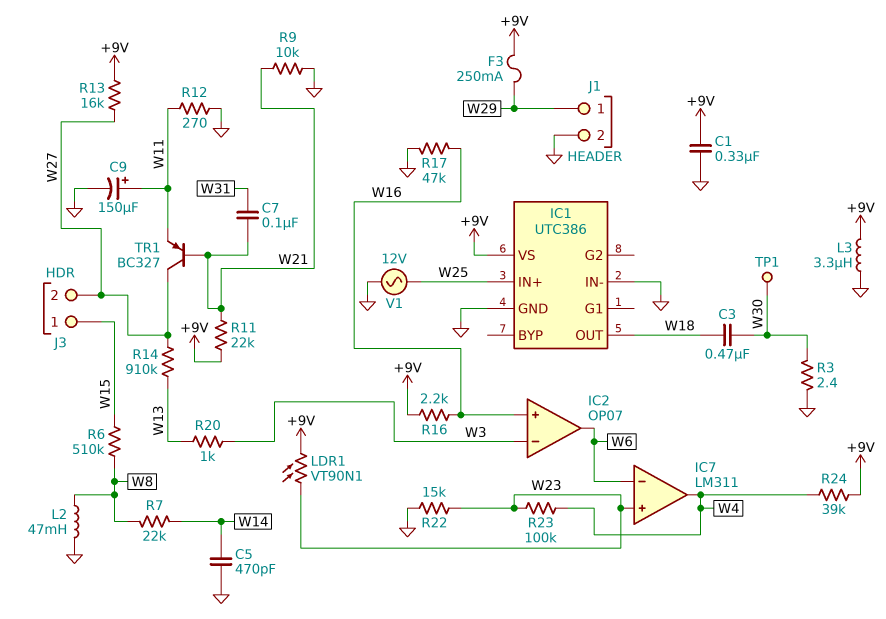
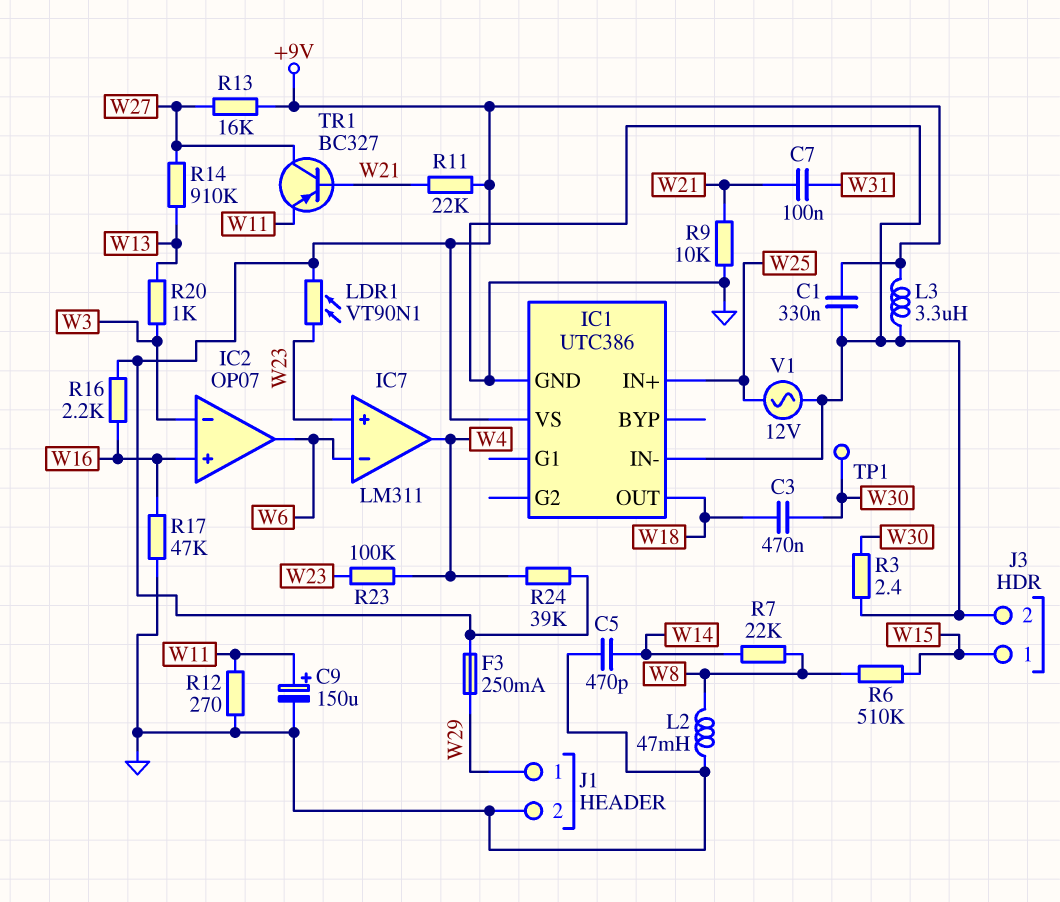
J3 pin 2: W27 -> GND
R22: 15k (GND, W23) -> none

